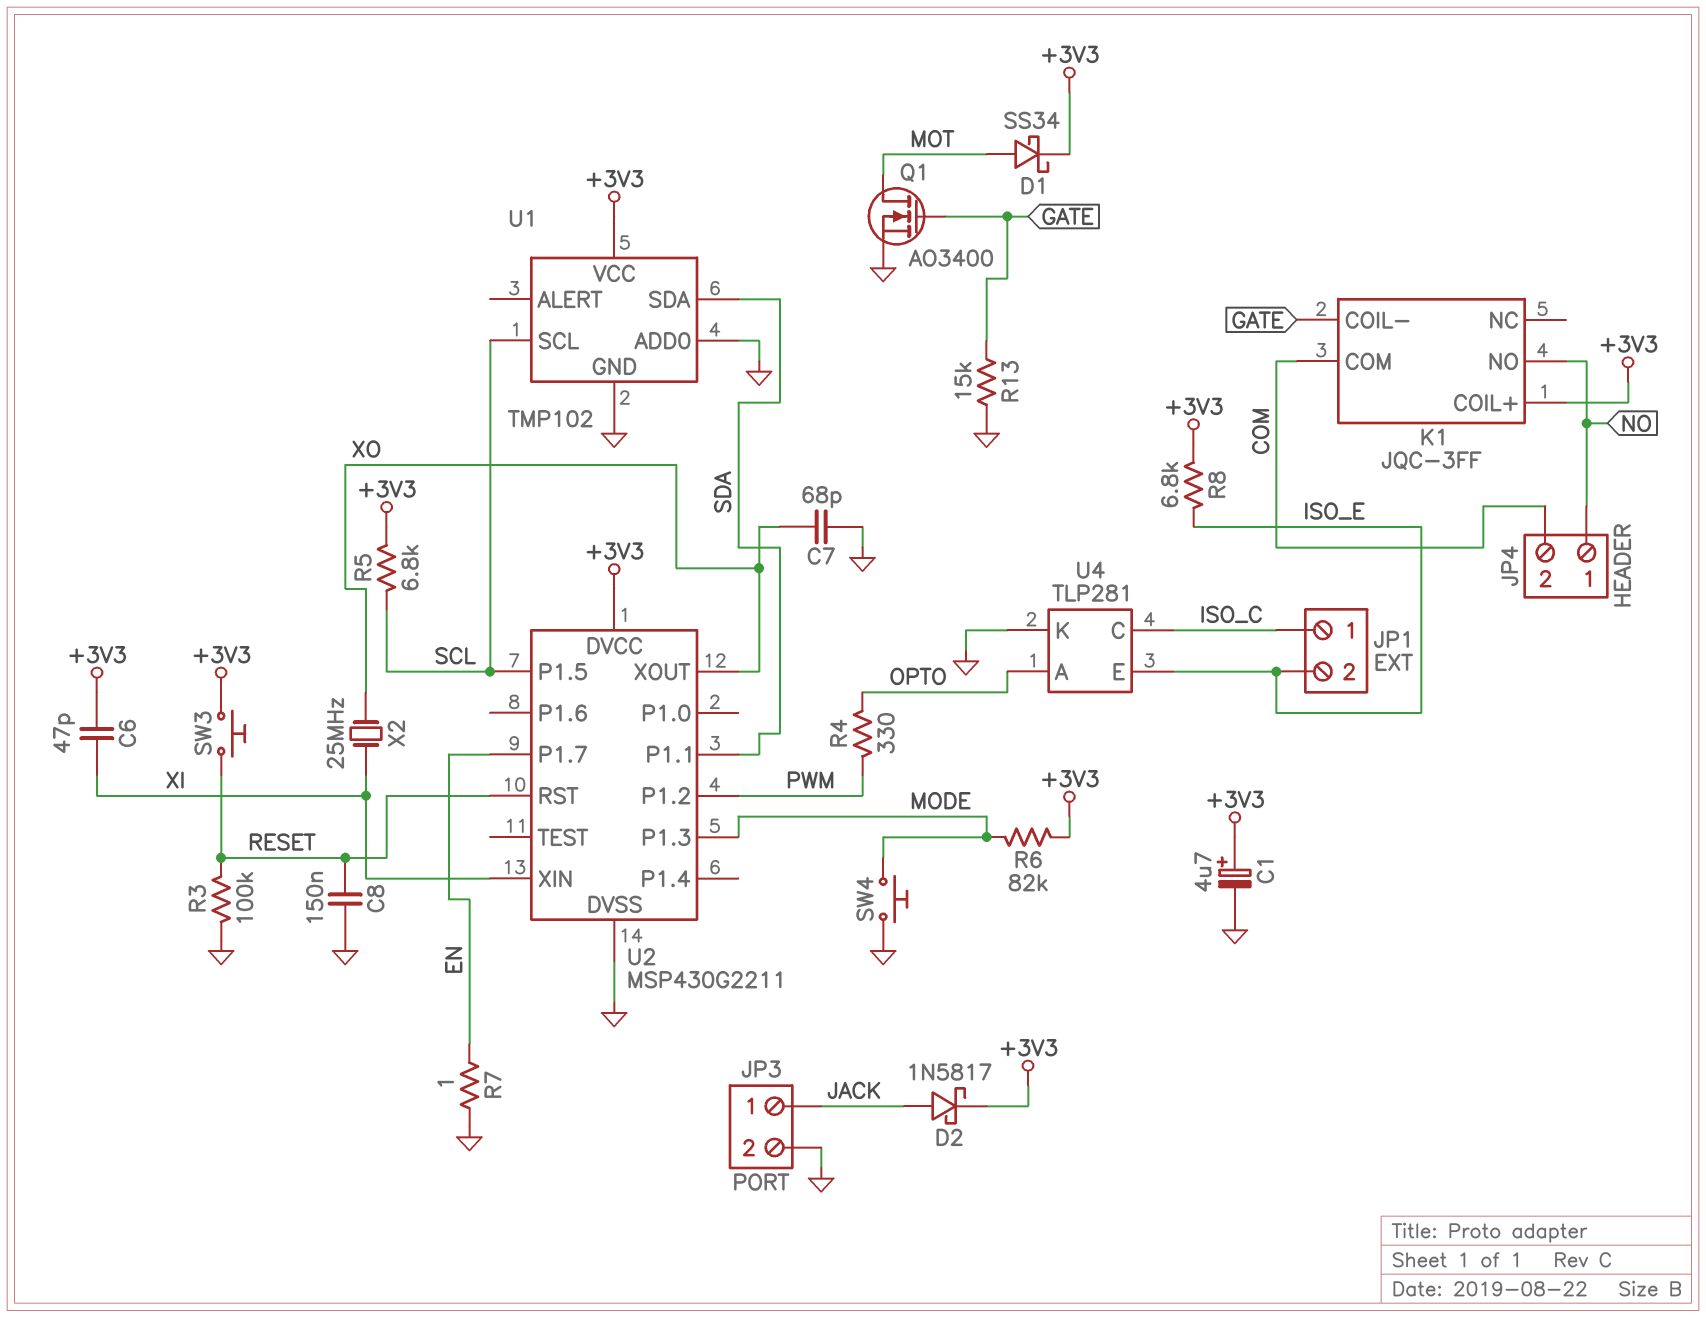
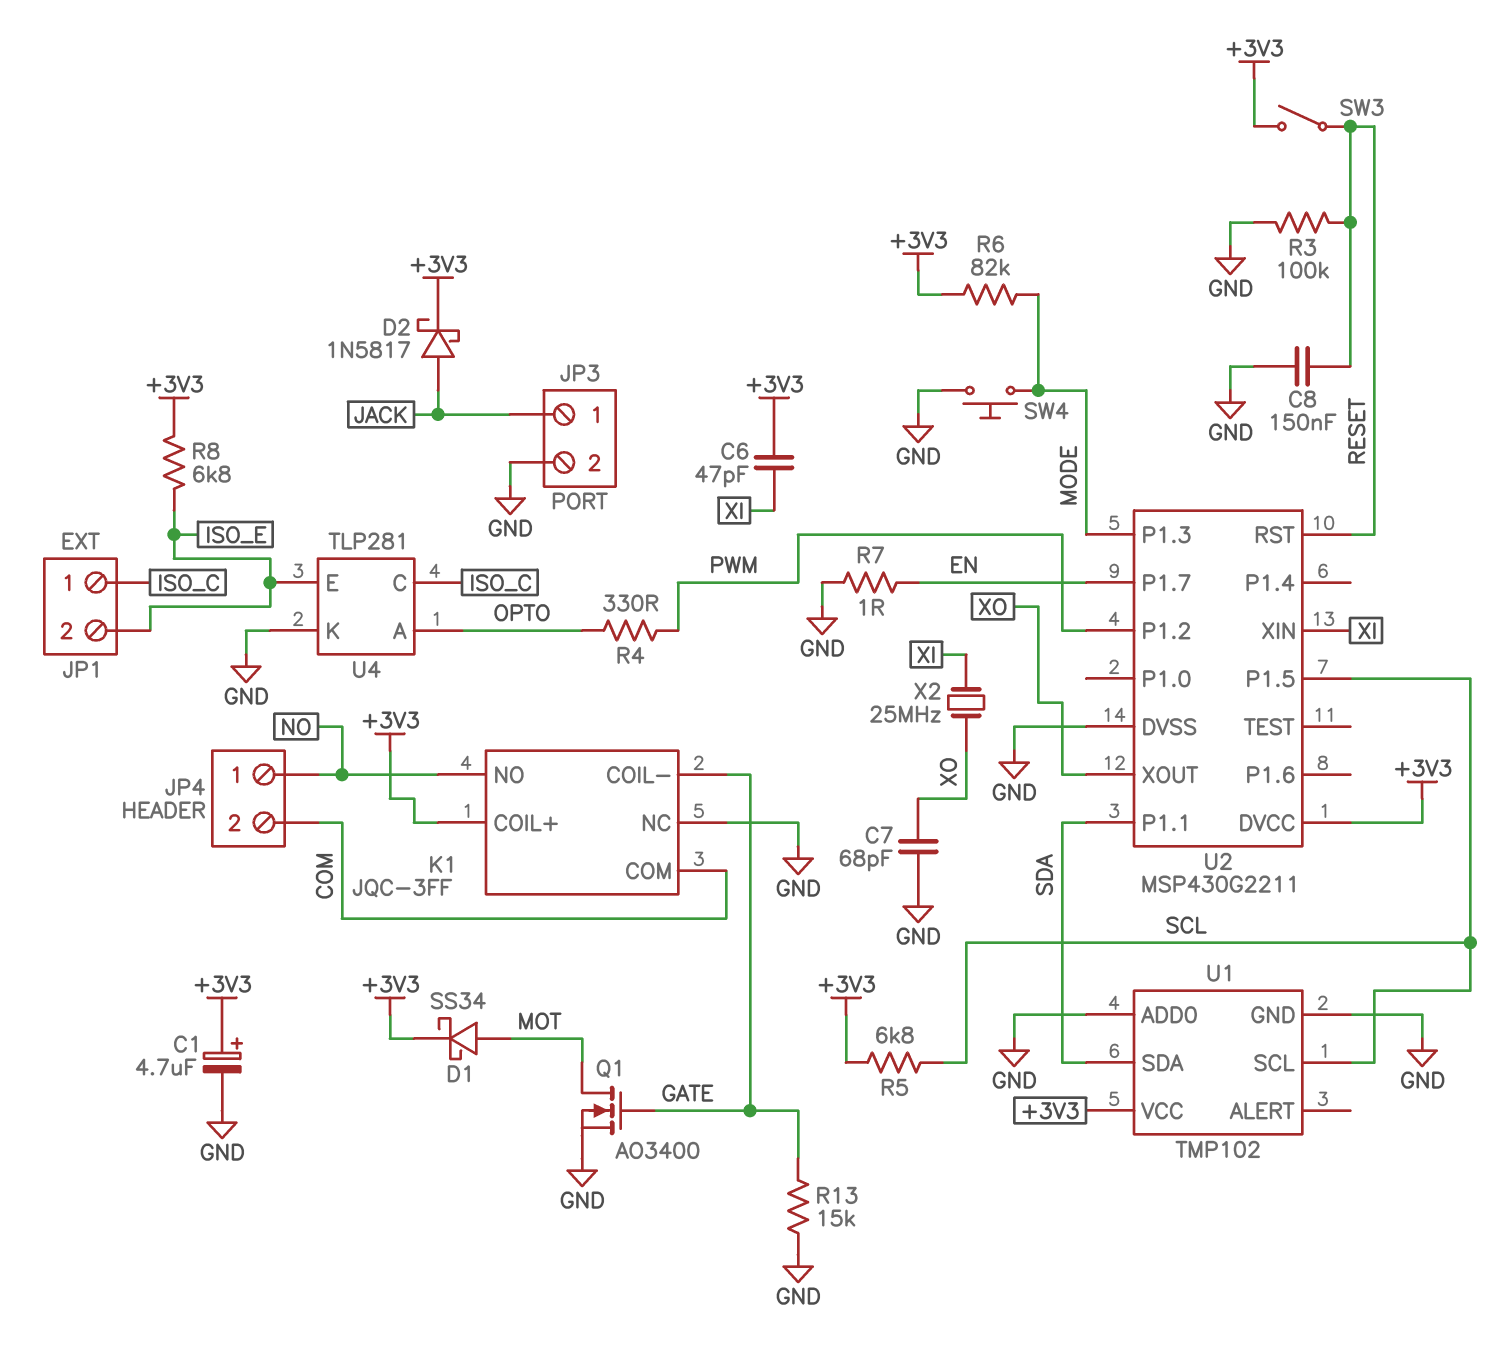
K1 pin NC: none -> GND
SW3: button (+3V3, RESET) -> switch (+3V3, RESET)

